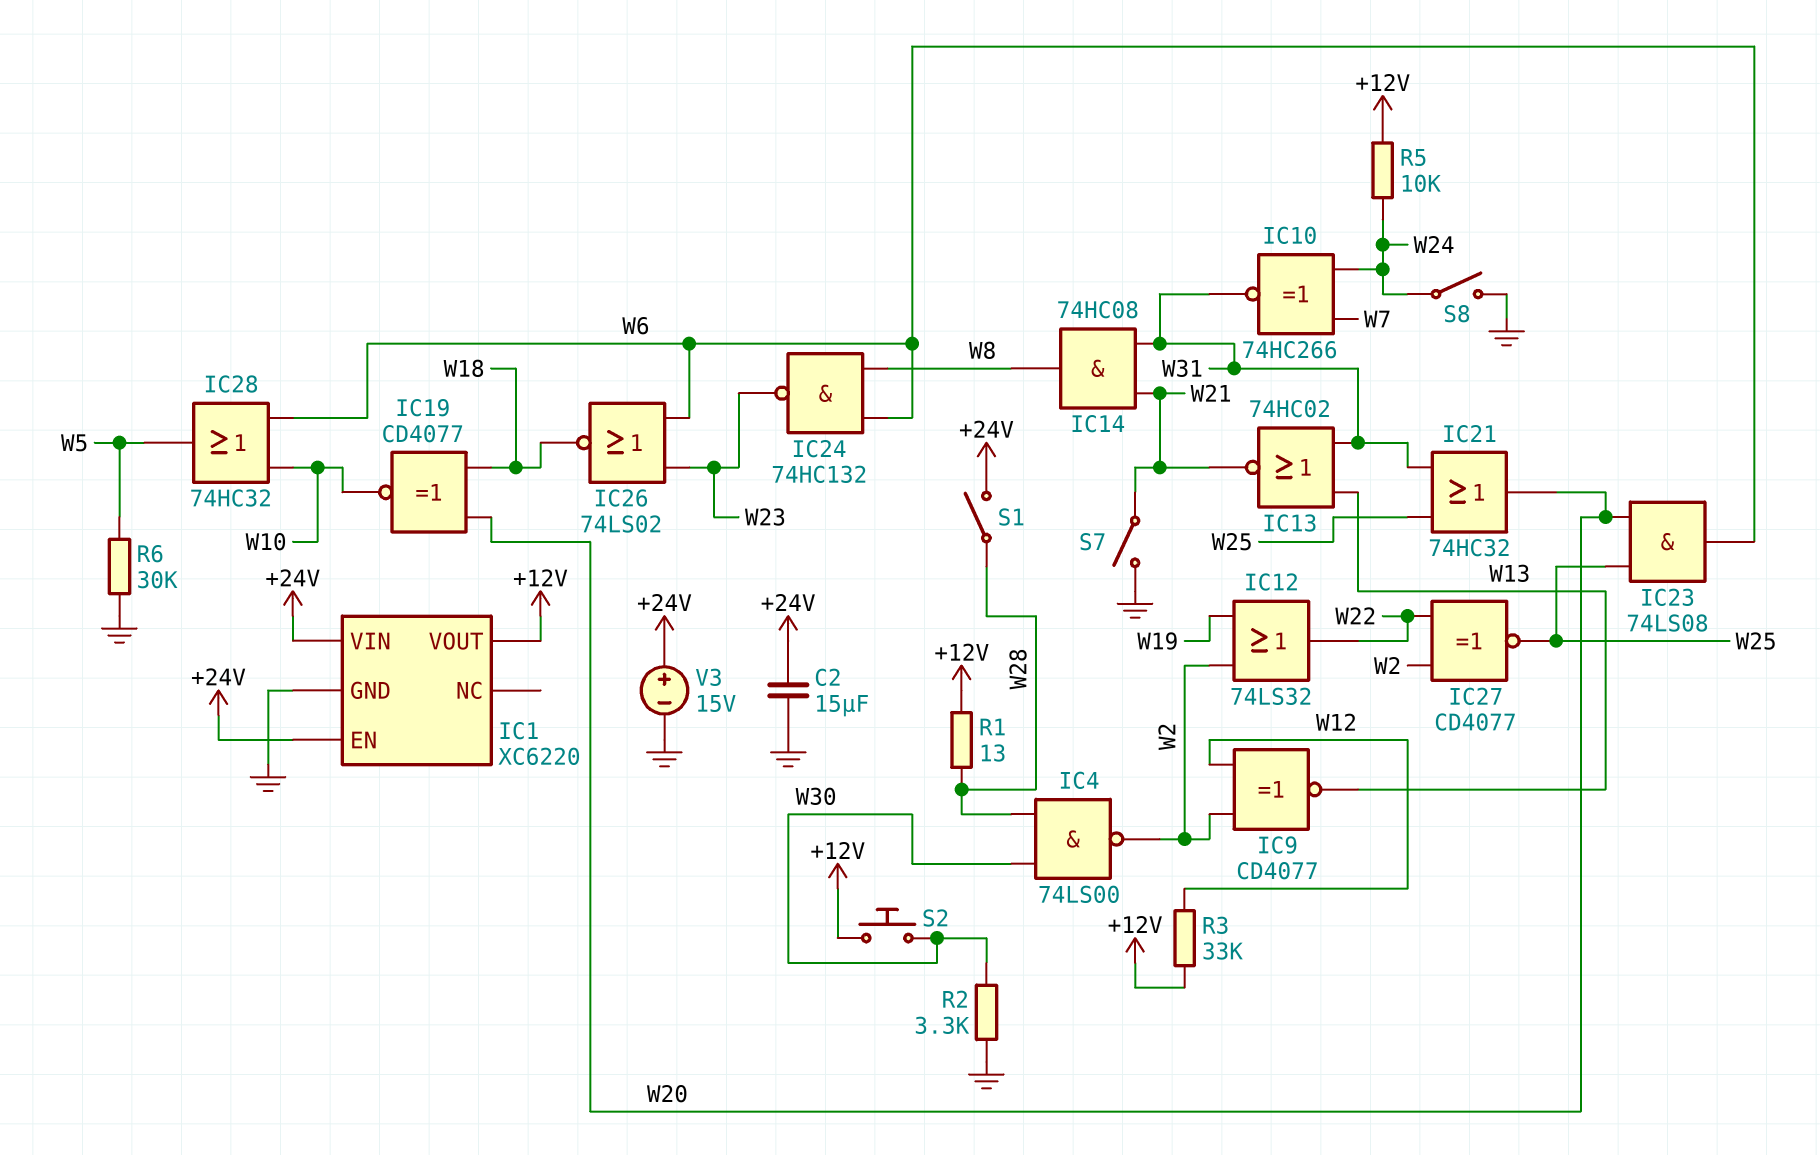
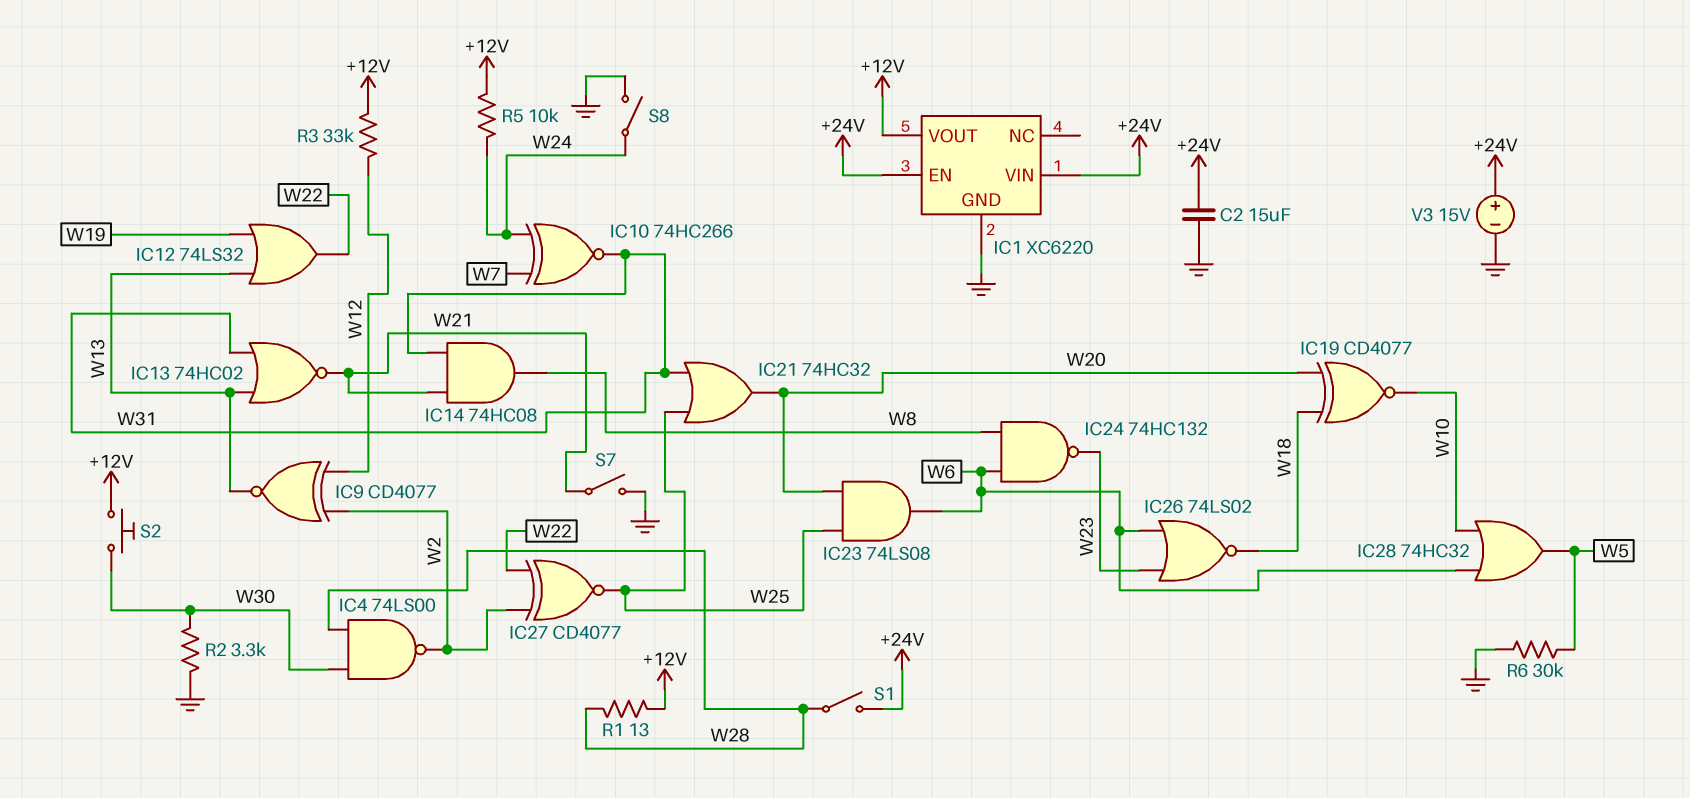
IC12: OR 74LS32 (in W2, in W19, out W22) -> OR 74LS32 (in W13, in W19, out W22)

